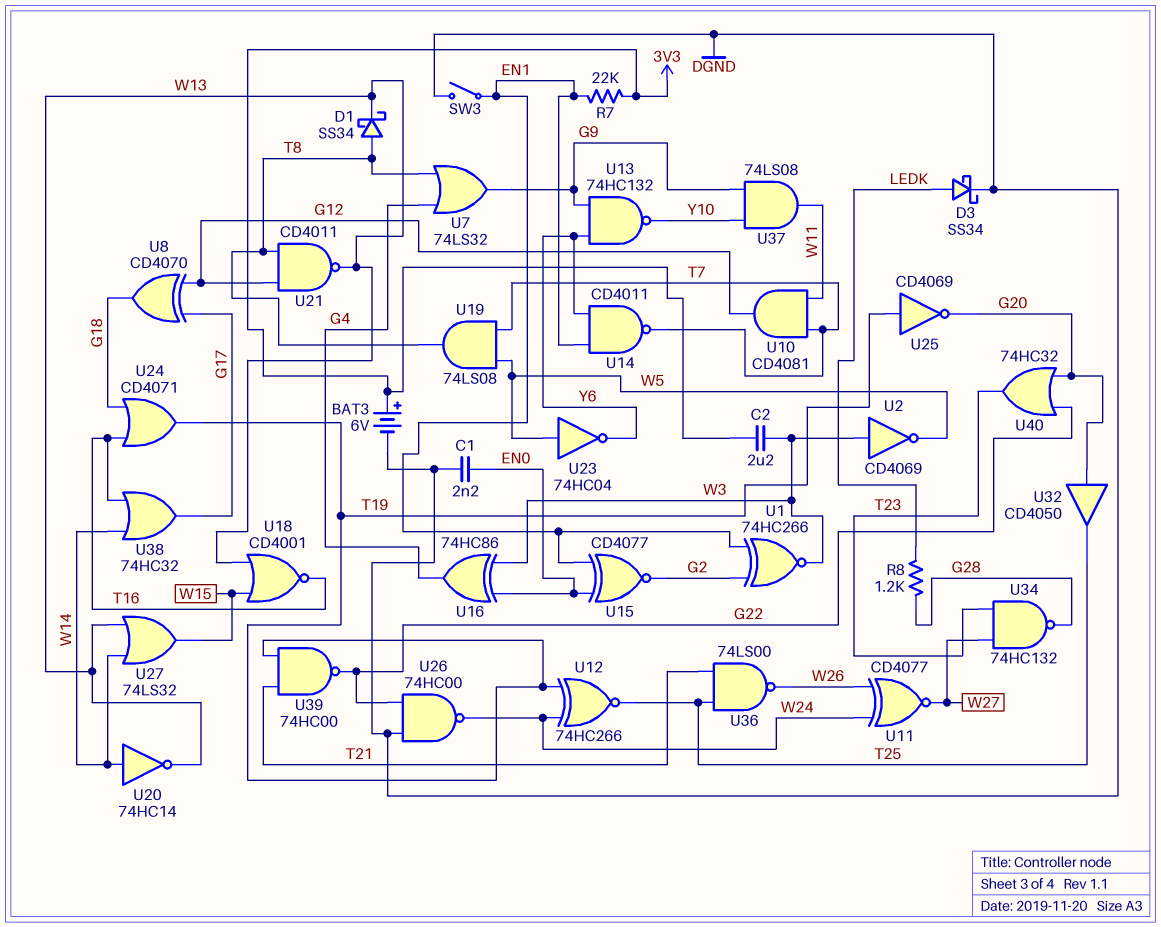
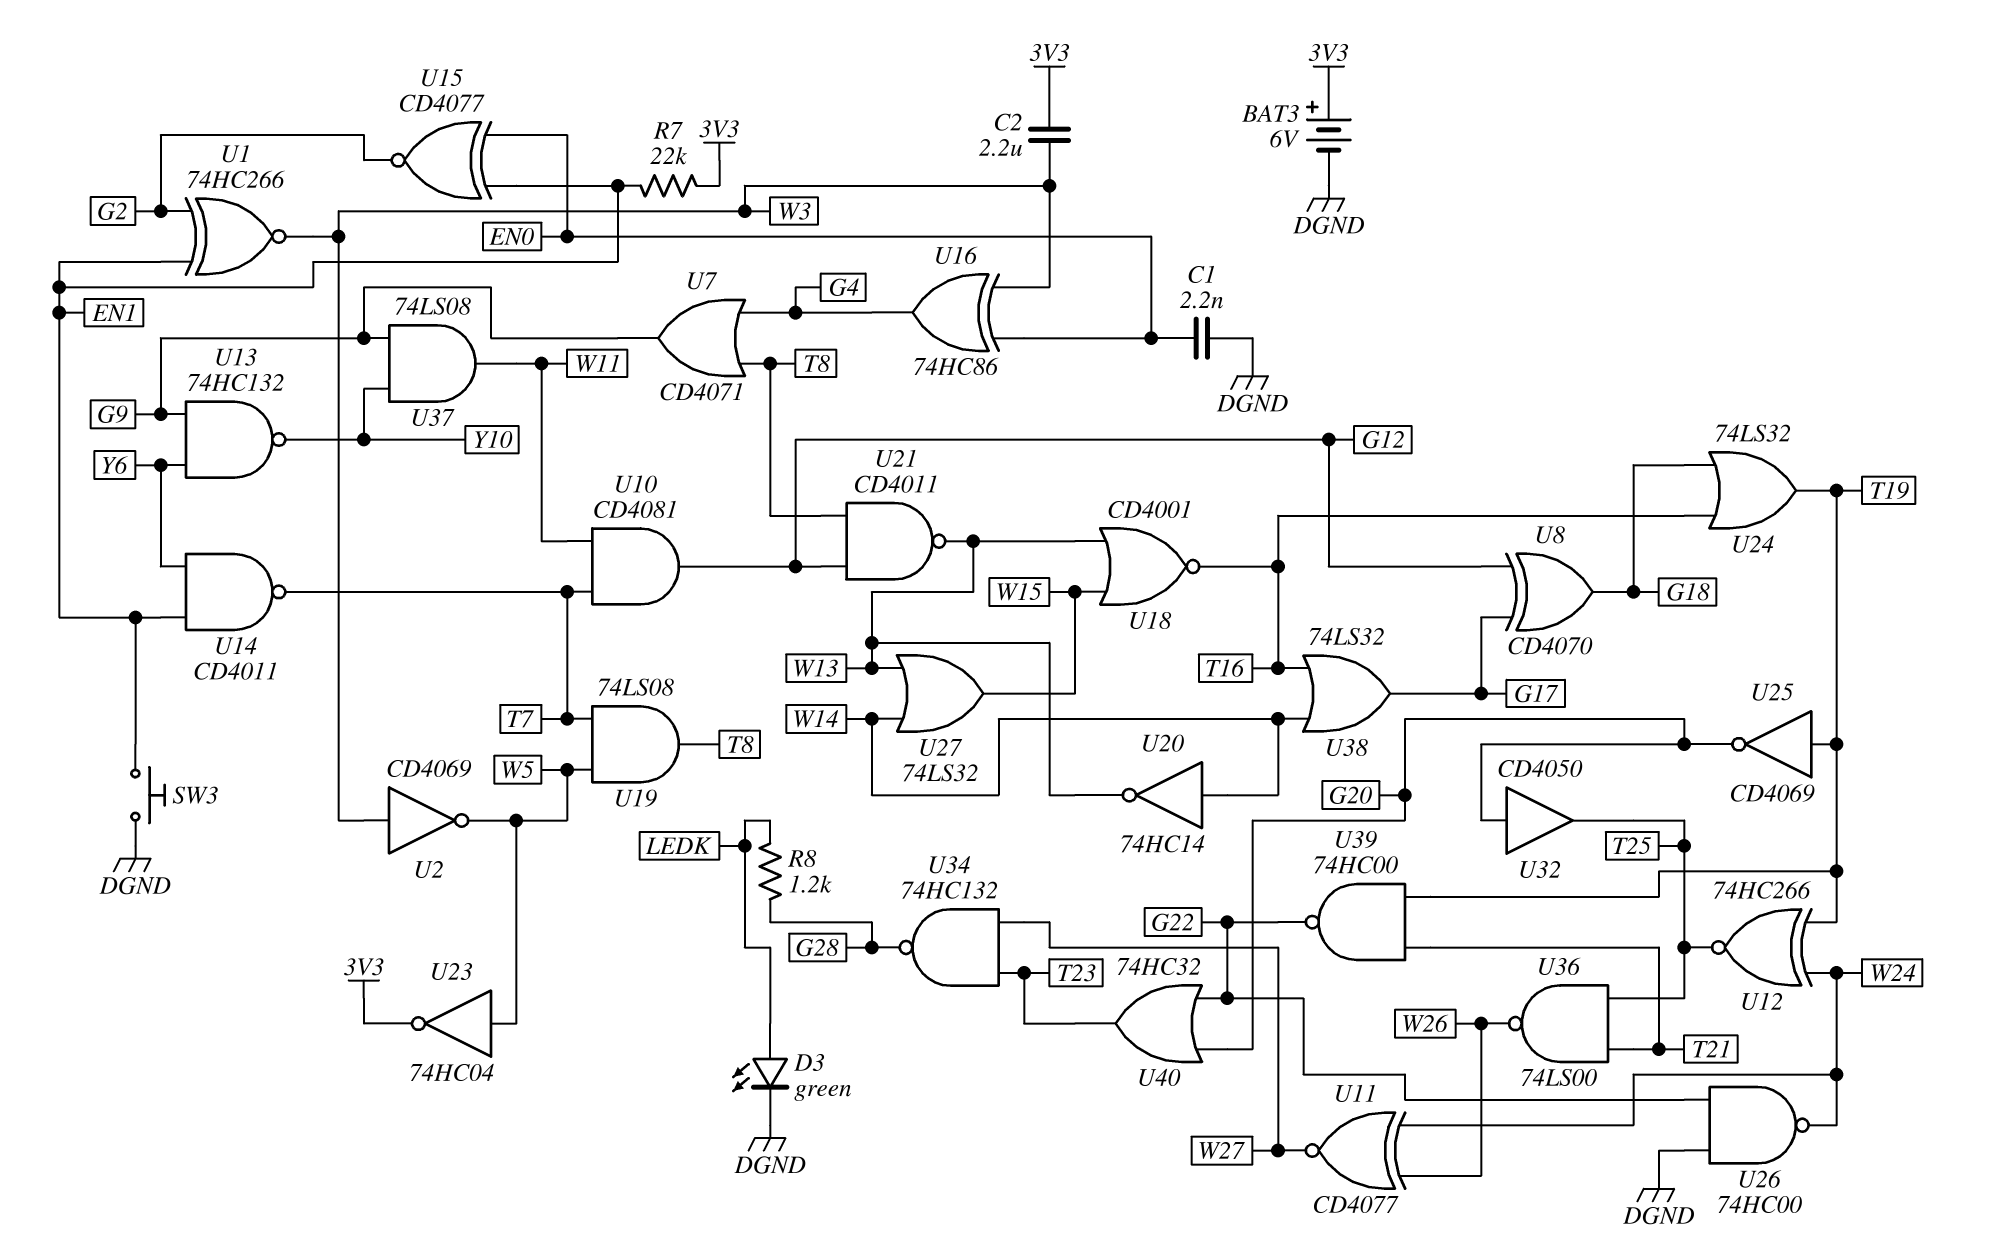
D1: schottky SS34 (A T8, K W13) -> none
D3: schottky SS34 (A LEDK, K DGND) -> LED green (A LEDK, K DGND)
SW3: switch (DGND, EN1) -> button (DGND, EN1)
U7: OR 74LS32 (in G4, in T8, out G9) -> OR CD4071 (in G4, in T8, out G9)
U23: NOT 74HC04 (in W5, out Y6) -> NOT 74HC04 (in W5, out 3V3)
U24: OR CD4071 (in G18, in T16, out T19) -> OR 74LS32 (in G18, in T16, out T19)
U38: OR 74HC32 (in T16, in W14, out G17) -> OR 74LS32 (in T16, in W14, out G17)

